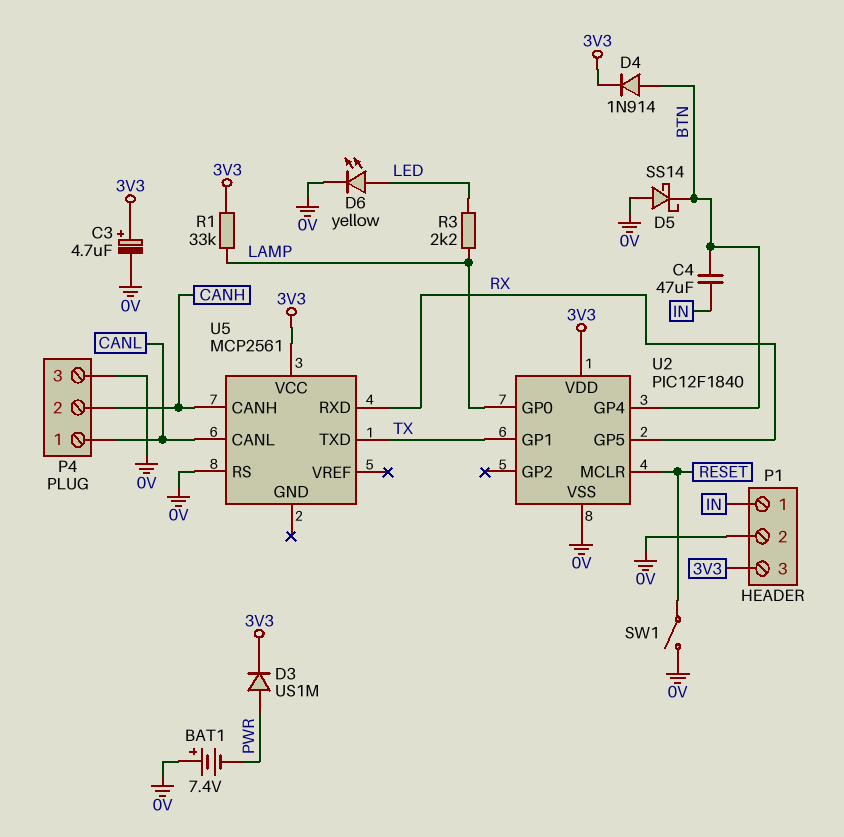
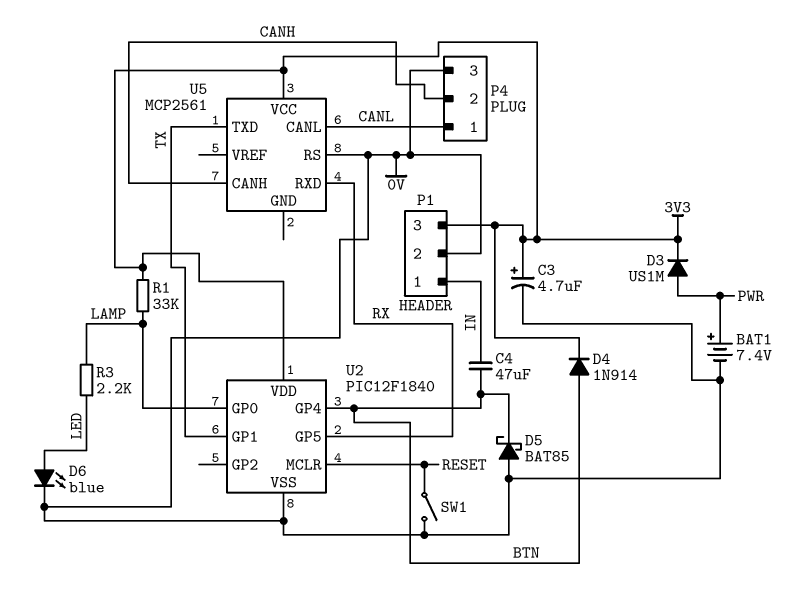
BAT1: 7.4V (plus 0V, minus PWR) -> 7.4V (plus PWR, minus 0V)
D5: schottky SS14 (A 0V, K BTN) -> schottky BAT85 (A 0V, K BTN)
D6: LED yellow (A LED, K 0V) -> LED blue (A LED, K 0V)

